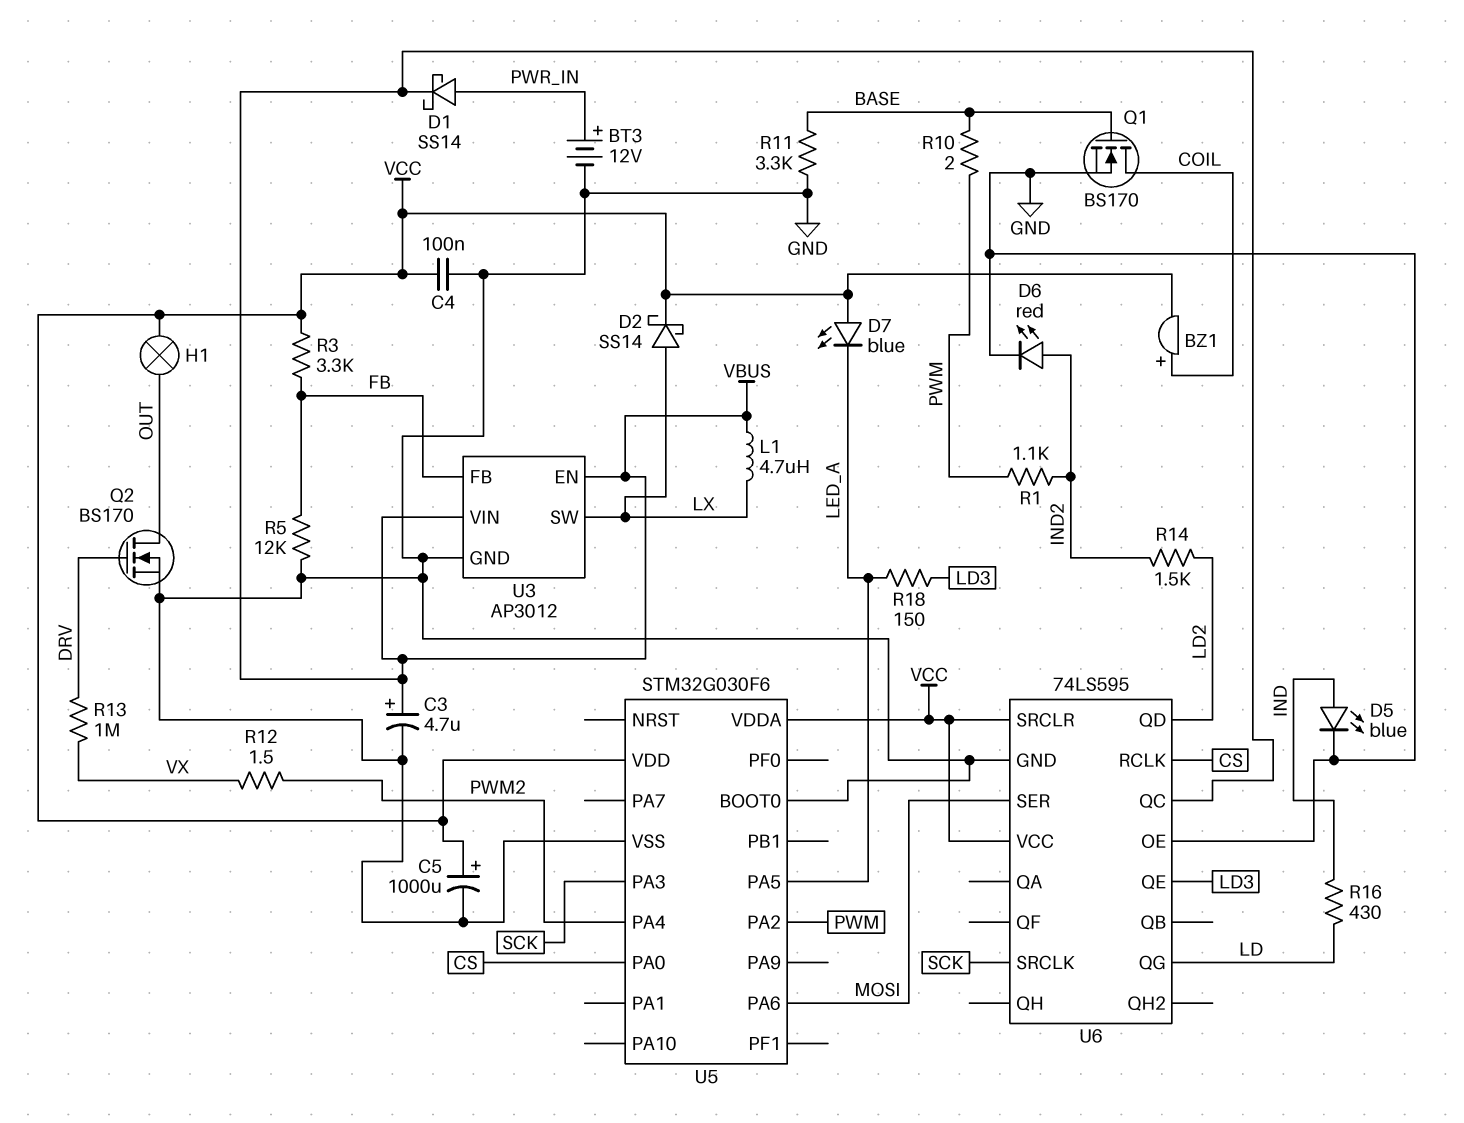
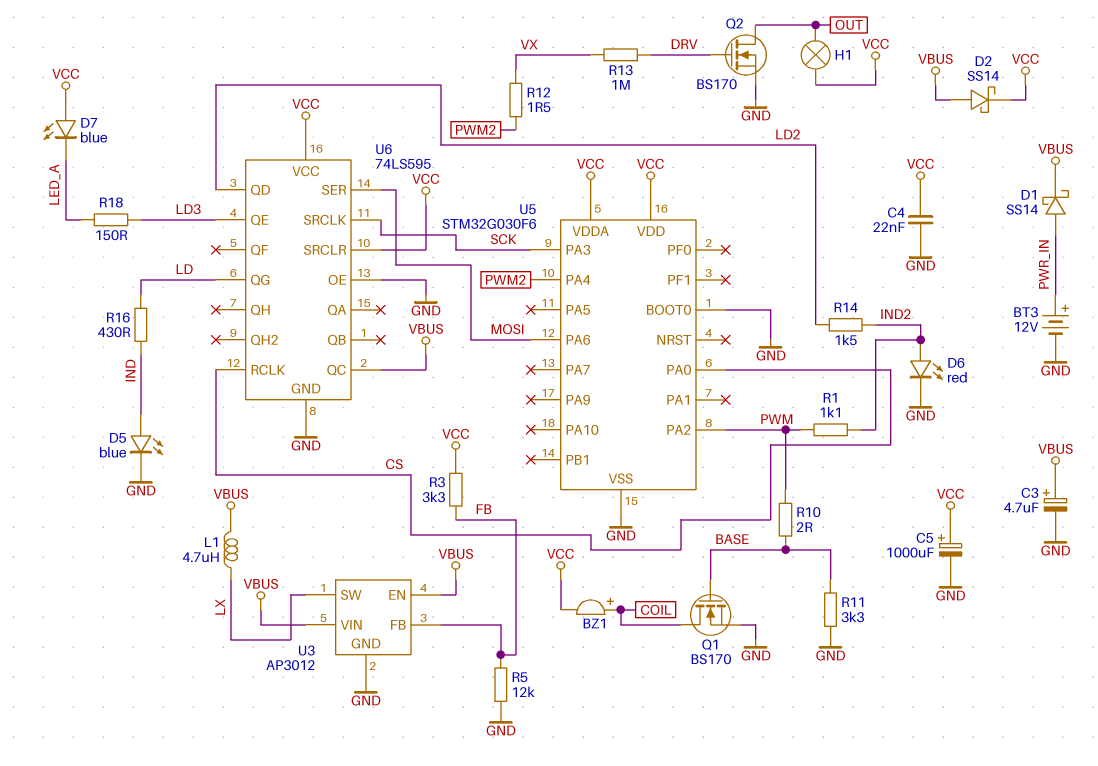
C4: 100nF (GND, VCC) -> 22nF (GND, VCC)
D2: schottky SS14 (A LX, K VCC) -> schottky SS14 (A VBUS, K VCC)
U5 pin PA5: LED_A -> none

